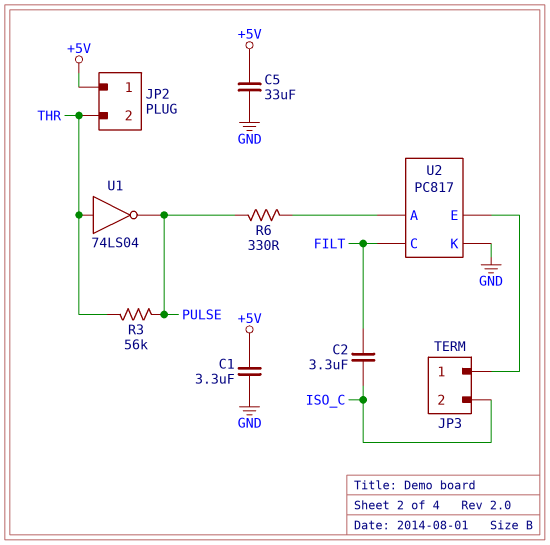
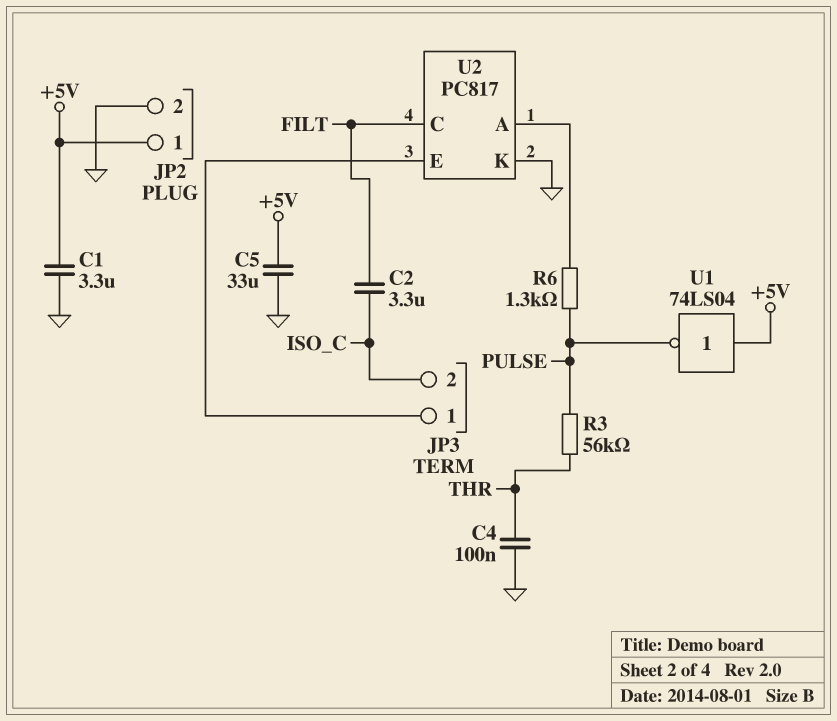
C4: none -> 100nF (GND, THR)
JP2 pin 2: THR -> GND
R6: 330 (PULSE, U2/A) -> 1.3k (PULSE, U2/A)
U1: NOT 74LS04 (in THR, out PULSE) -> NOT 74LS04 (in +5V, out PULSE)

